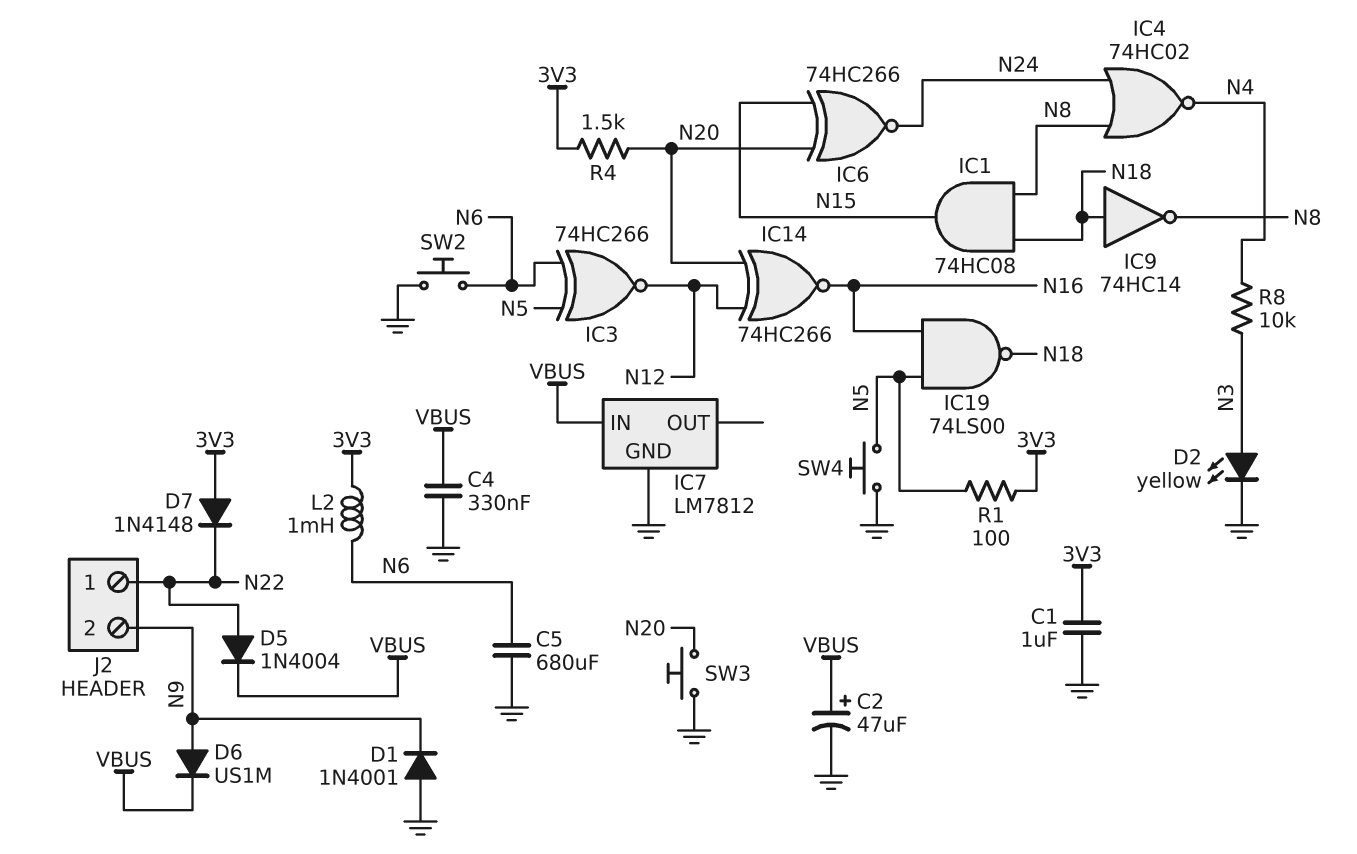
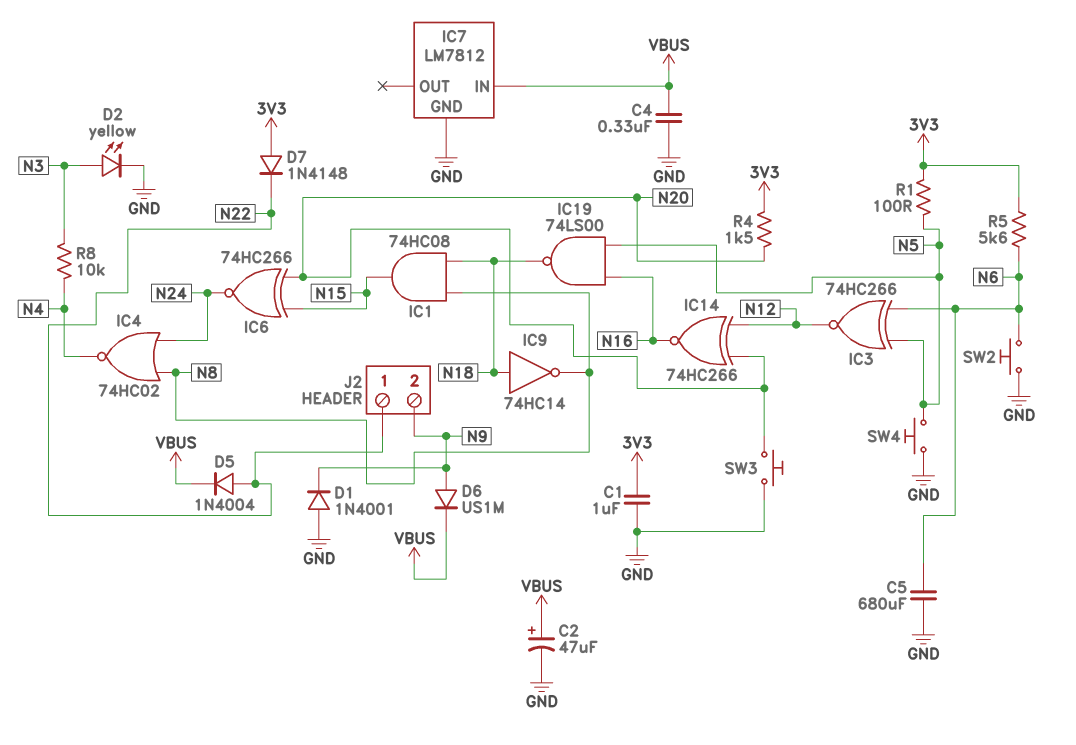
L2: 1mH (3V3, N6) -> none
R5: none -> 5.6k (3V3, N6)

